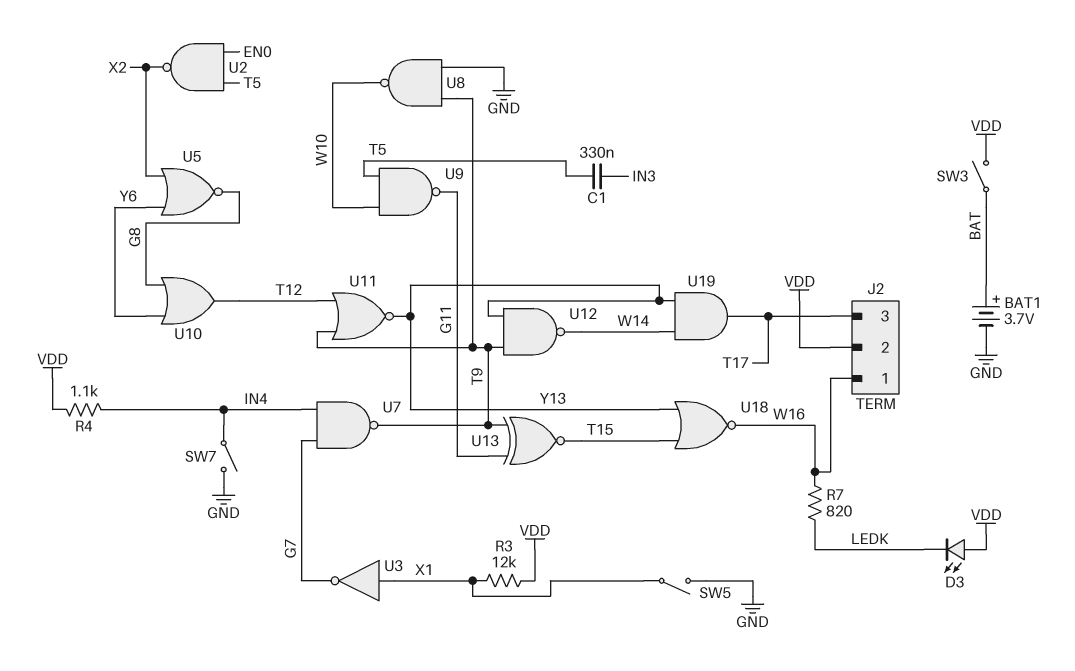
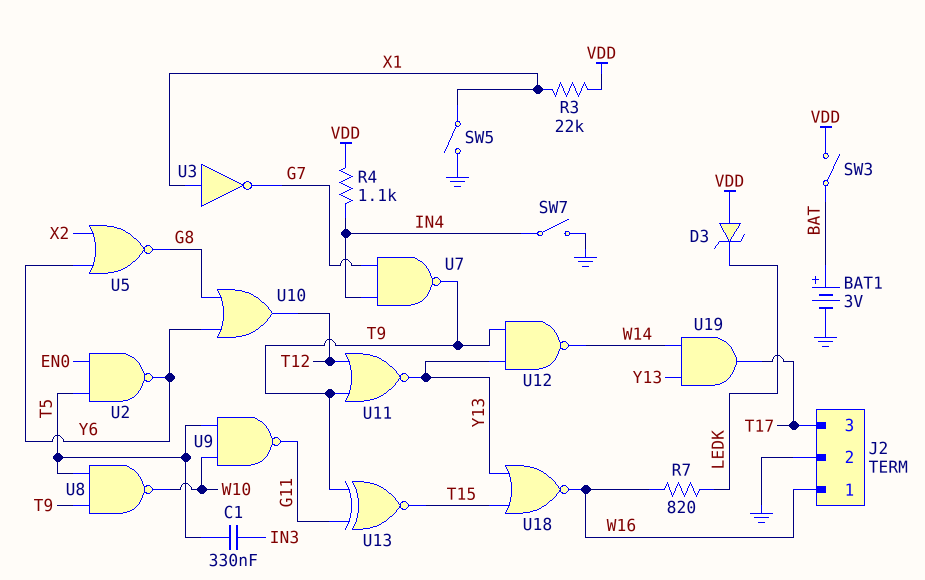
BAT1: 3.7V (plus BAT, minus GND) -> 3V (plus BAT, minus GND)
D3: LED (A VDD, K LEDK) -> zener (A VDD, K LEDK)
J2 pin 2: VDD -> GND
R3: 12k (VDD, X1) -> 22k (VDD, X1)
U2: NAND (in EN0, in T5, out X2) -> NAND (in EN0, in T5, out Y6)
U8: NAND (in GND, in T9, out W10) -> NAND (in T5, in T9, out W10)

